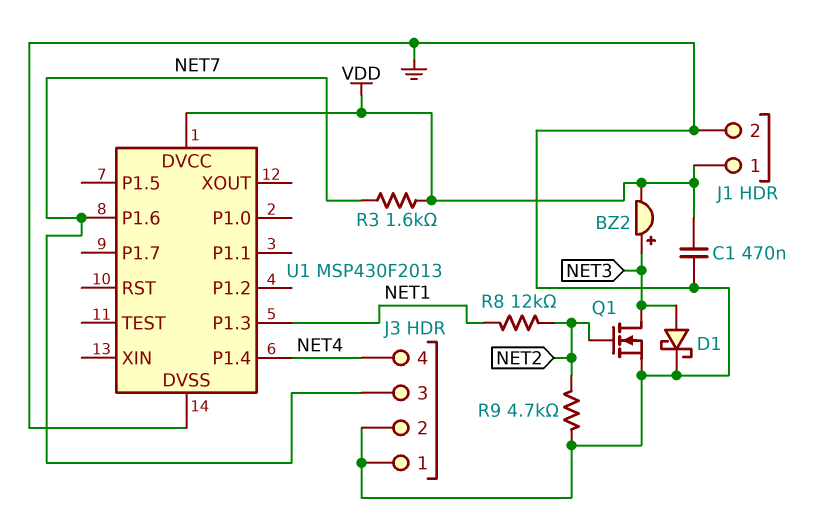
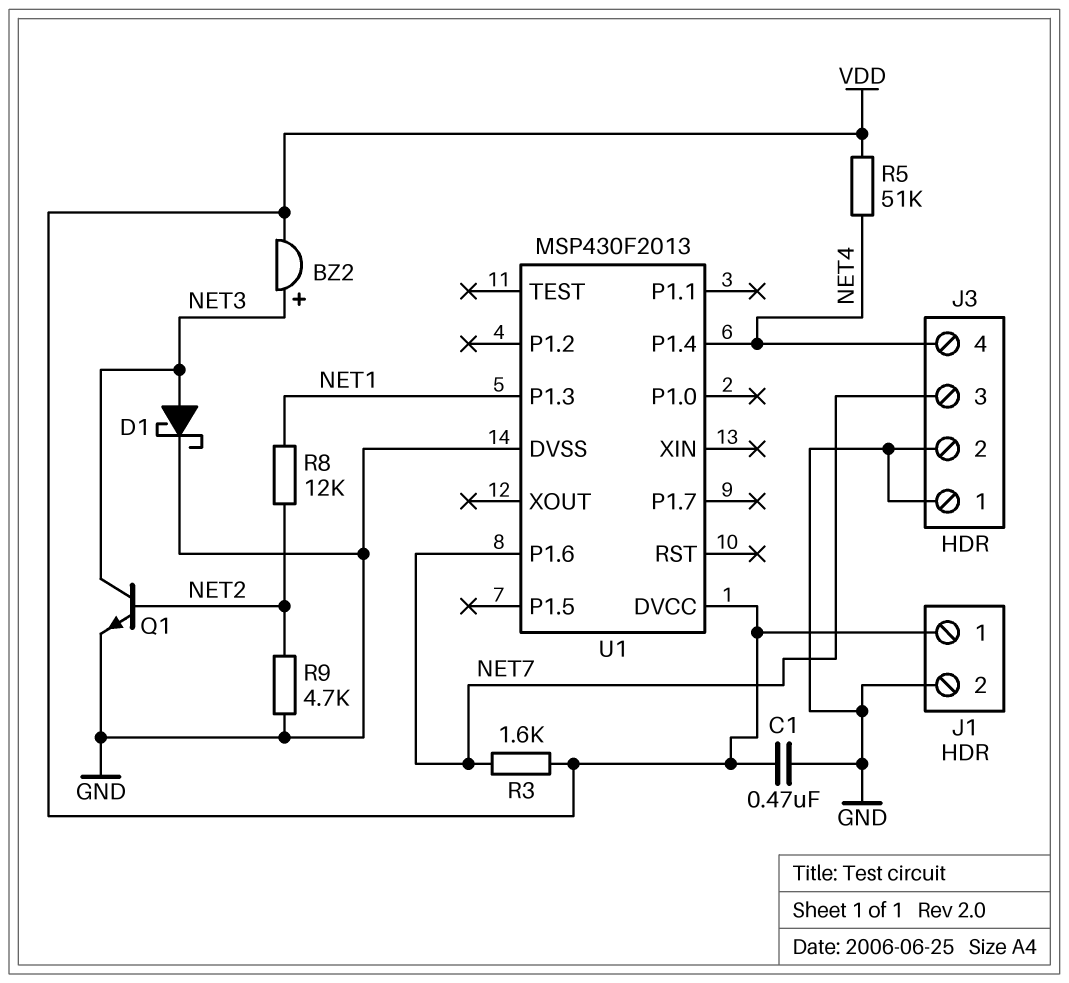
Q1: NMOS (G NET2, D NET3, S GND) -> NPN (B NET2, C NET3, E GND)
R5: none -> 51k (NET4, VDD)

